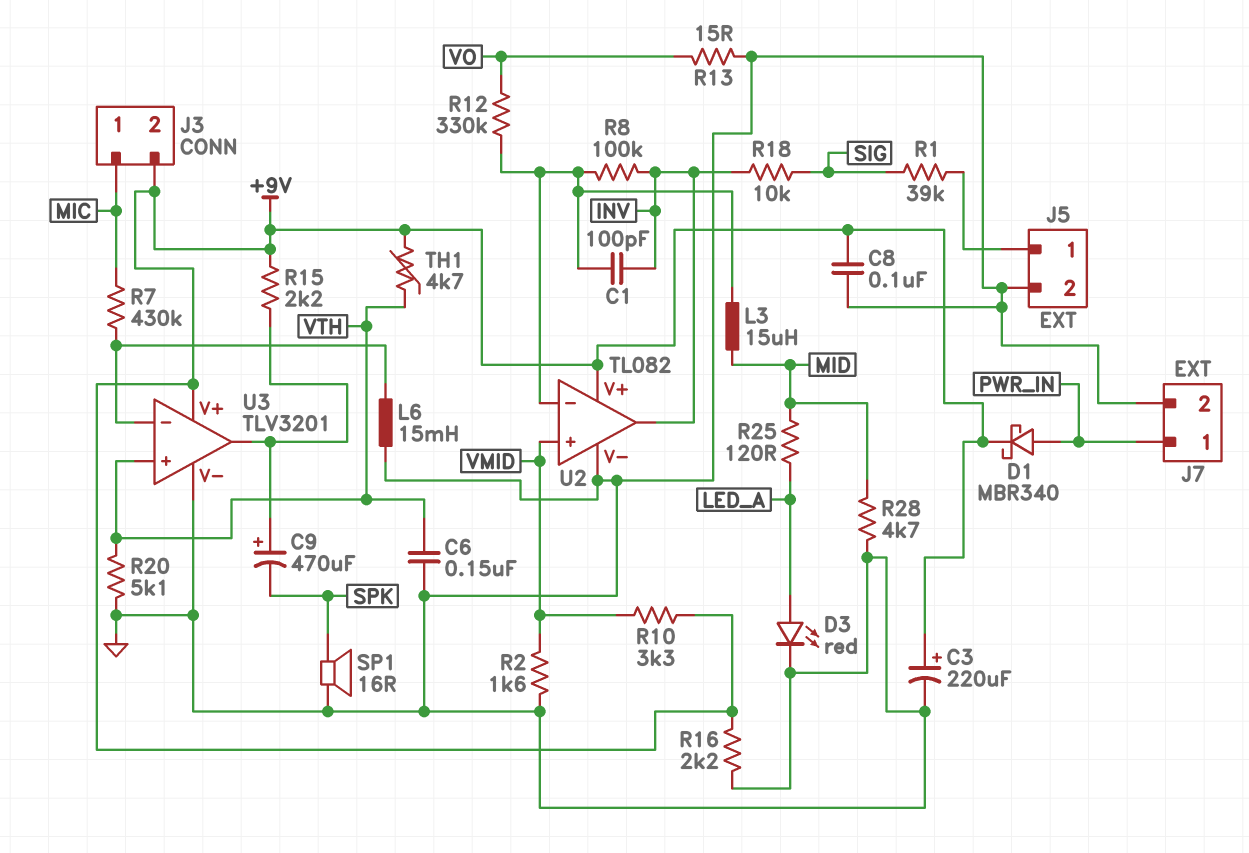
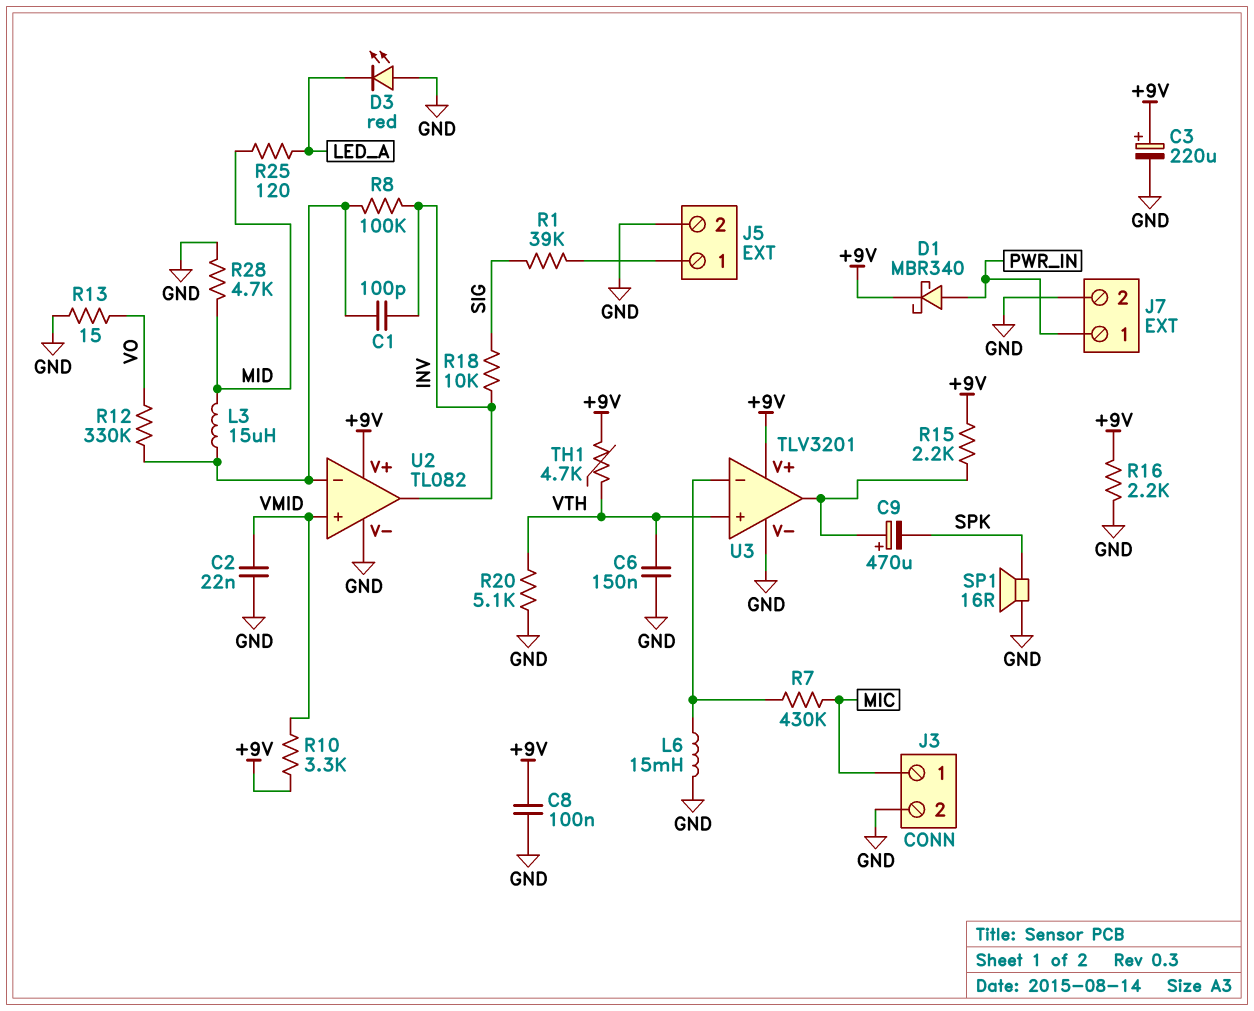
C2: none -> 22nF (GND, VMID)
D3: LED red (A LED_A, K GND) -> LED red (A GND, K LED_A)
J3 pin 2: +9V -> GND
R2: 1.6k (GND, VMID) -> none

